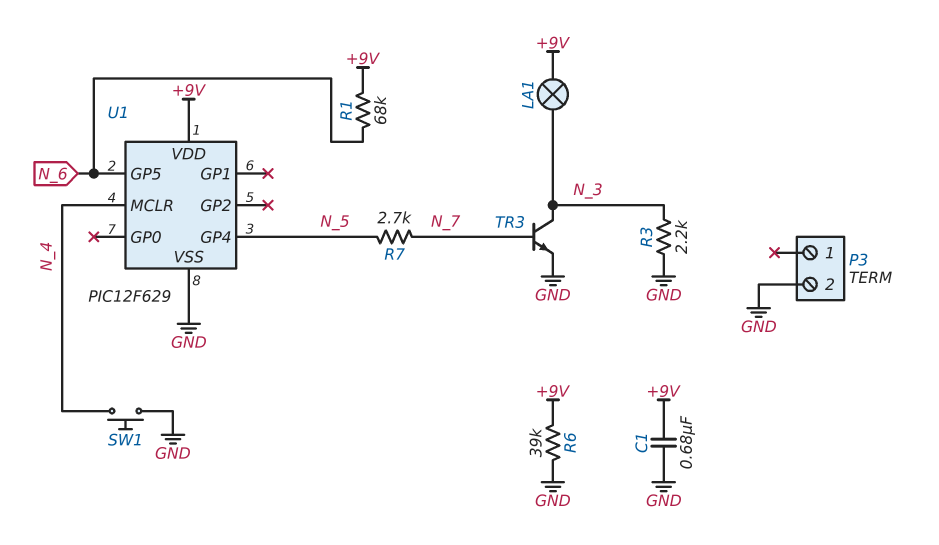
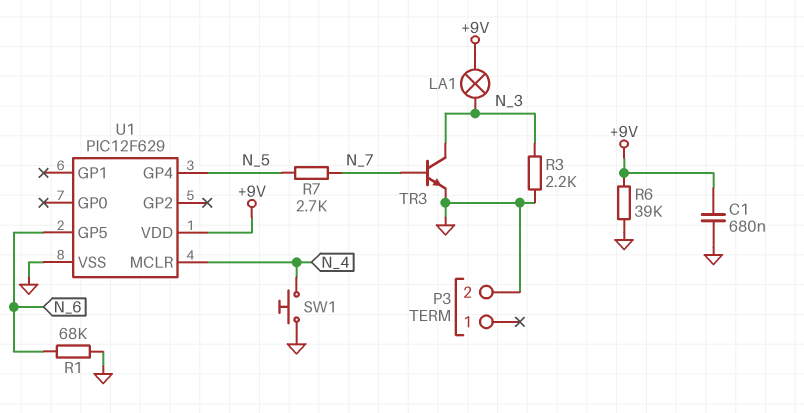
R1: 68k (+9V, N_6) -> 68k (GND, N_6)

